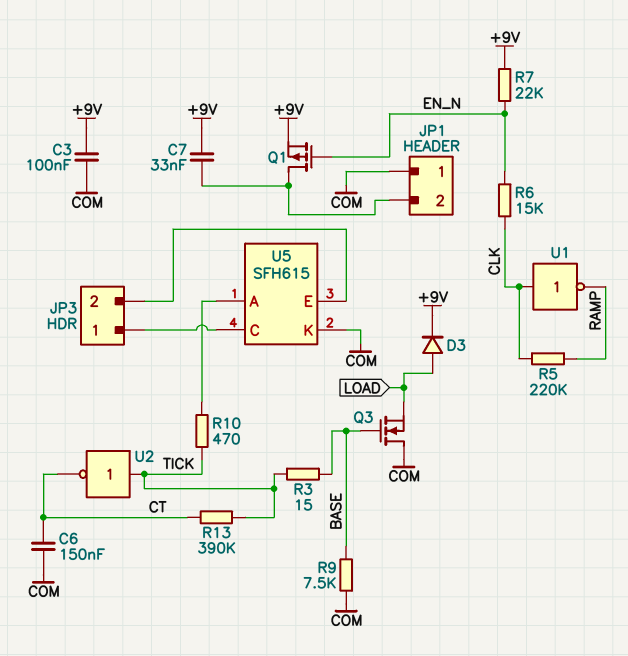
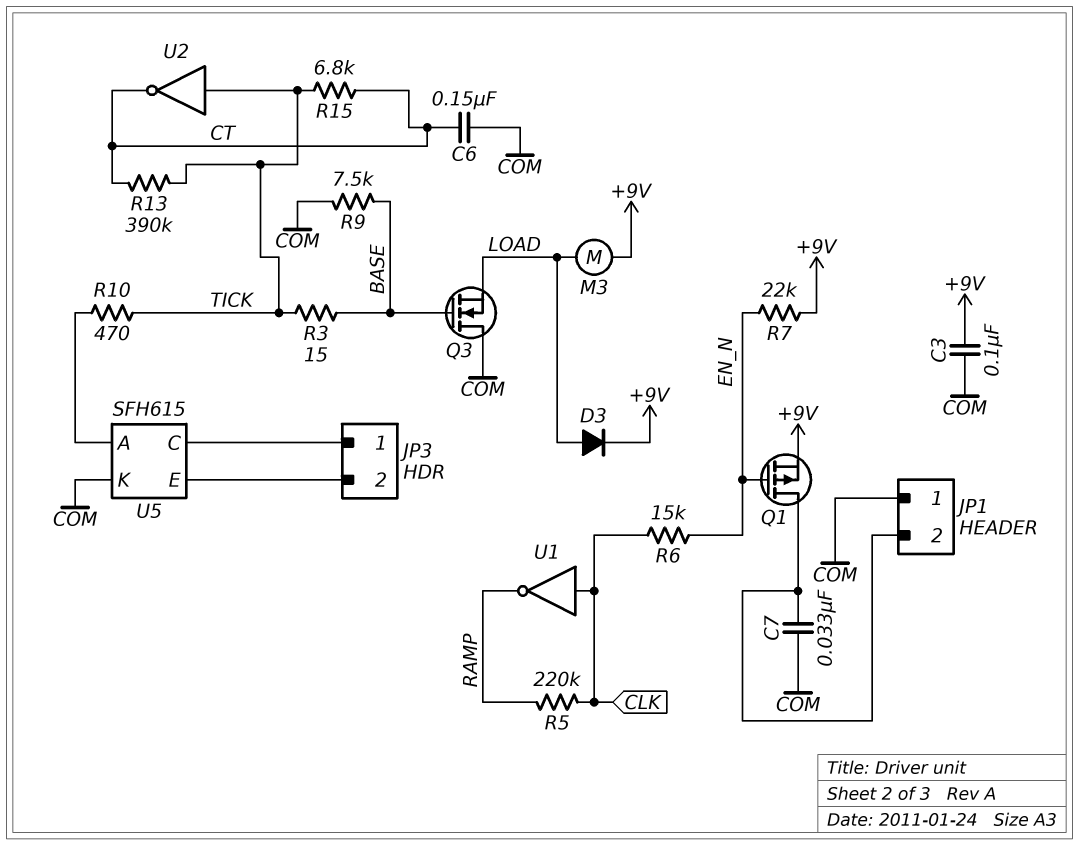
C7: 33nF (+9V, JP1/2) -> 33nF (COM, JP1/2)
M3: none -> motor (+9V, LOAD)
R15: none -> 6.8k (CT, TICK)

